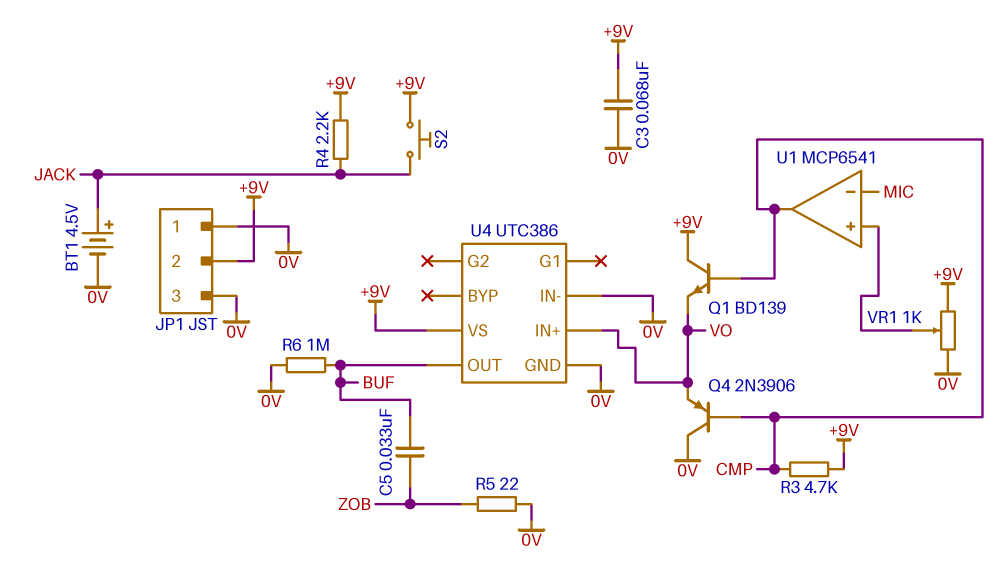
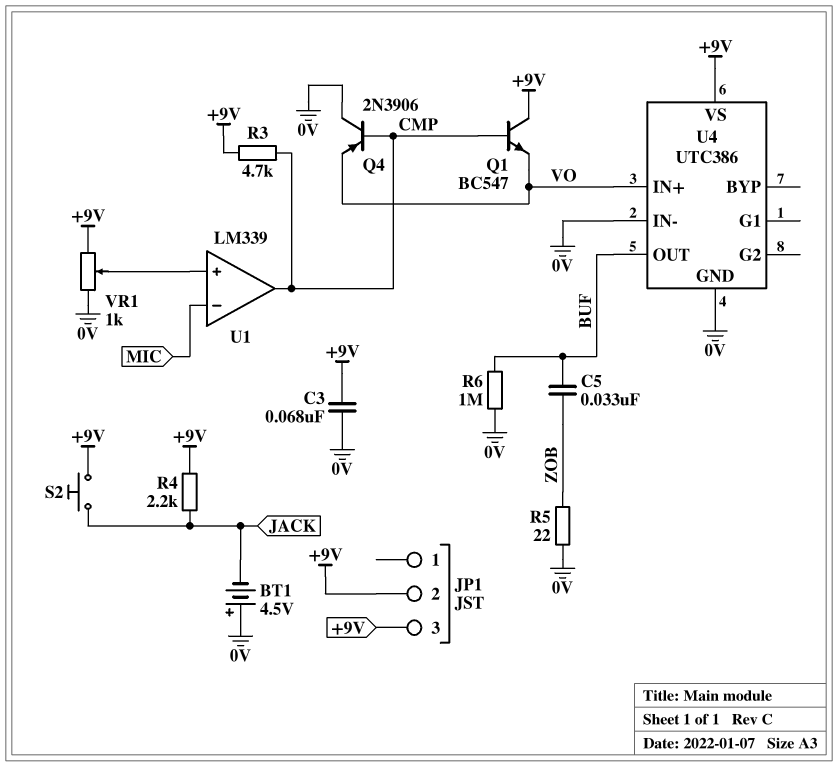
BT1: 4.5V (plus JACK, minus 0V) -> 4.5V (plus 0V, minus JACK)
JP1 pin 1: 0V -> none
JP1 pin 3: 0V -> +9V
Q1: NPN BD139 (B CMP, C +9V, E VO) -> NPN BC547 (B CMP, C +9V, E VO)
U1: MCP6541 -> LM339

